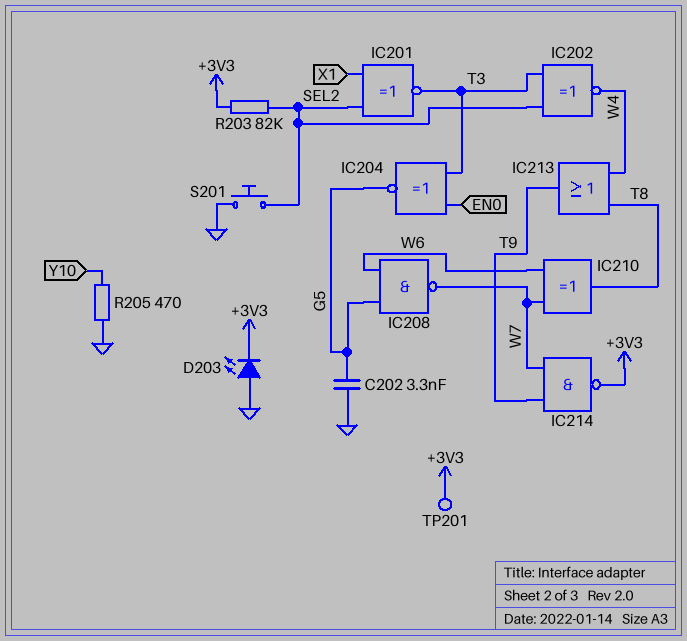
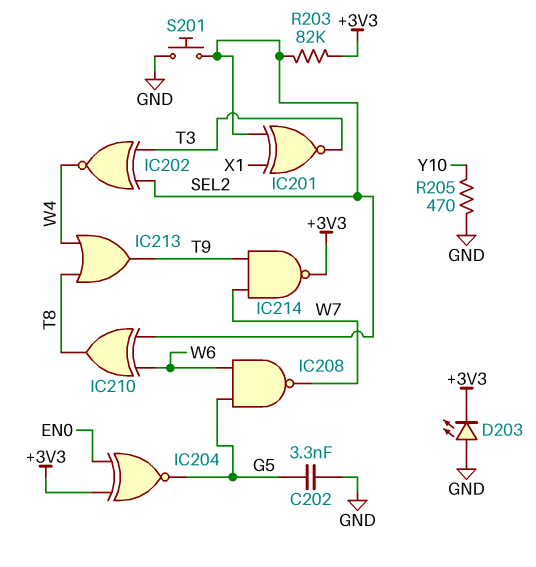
IC204: XNOR (in EN0, in T3, out G5) -> XNOR (in +3V3, in EN0, out G5)
IC210: XOR (in W6, in W7, out T8) -> XOR (in SEL2, in W6, out T8)
TP201: test point (+3V3) -> none

